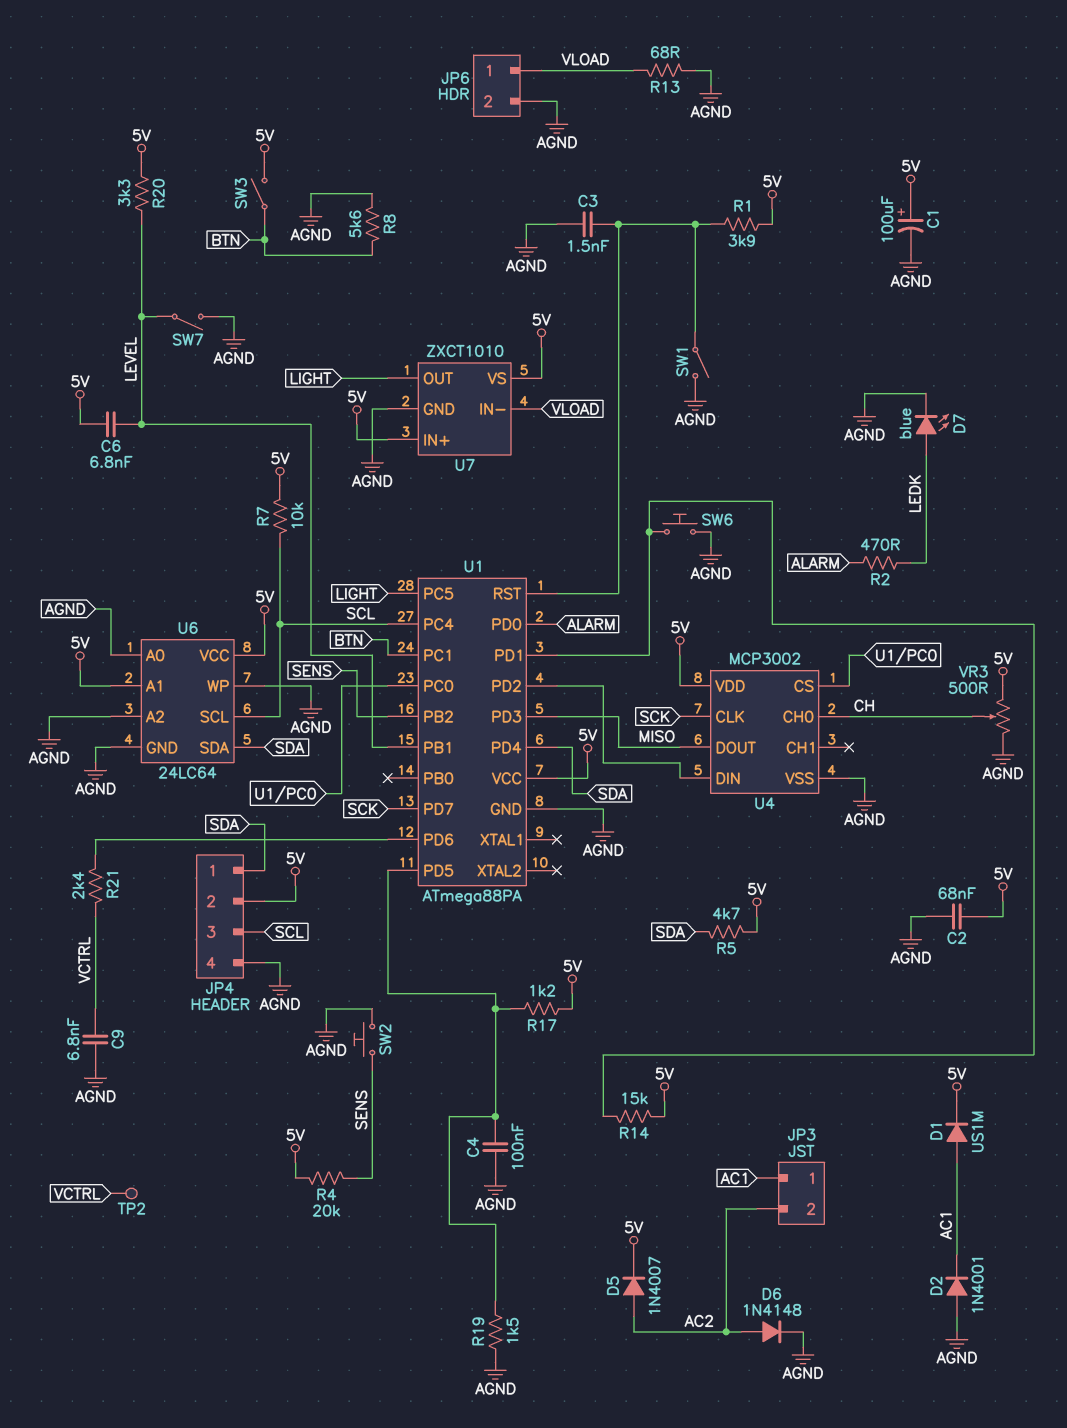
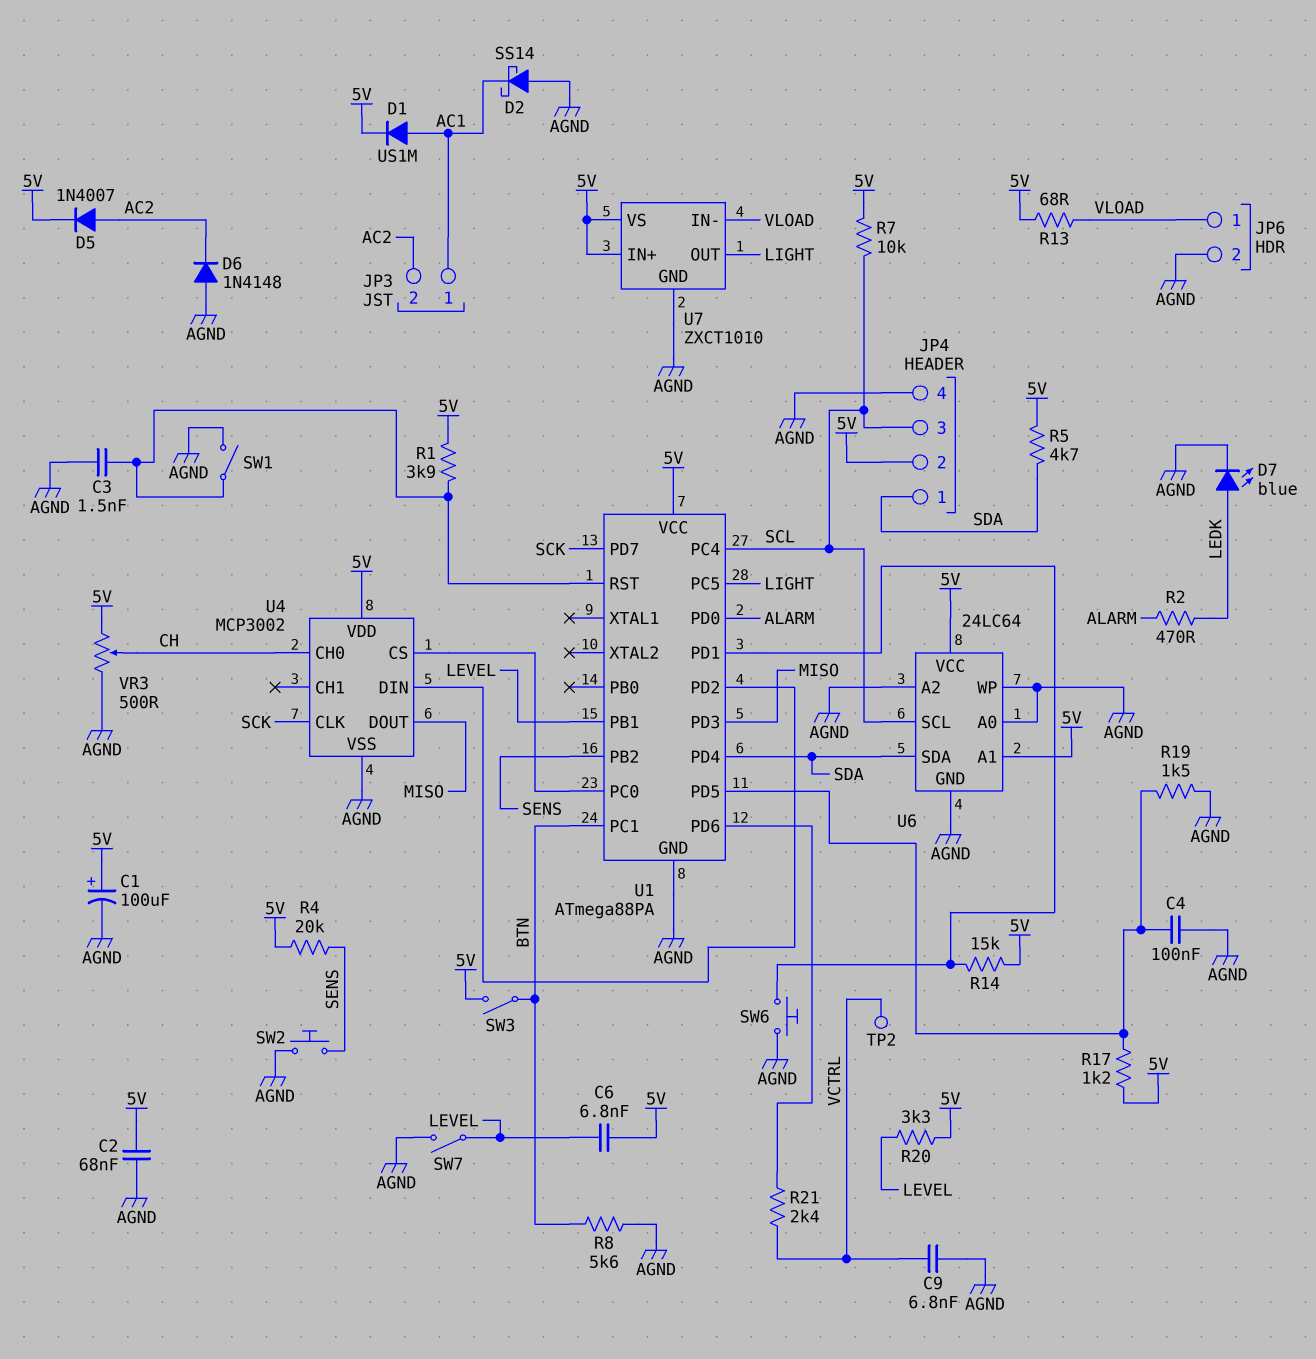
D2: diode 1N4001 (A AGND, K AC1) -> schottky SS14 (A AGND, K AC1)
D6: diode 1N4148 (A AC2, K AGND) -> diode 1N4148 (A AGND, K AC2)
R13: 68 (AGND, VLOAD) -> 68 (5V, VLOAD)

